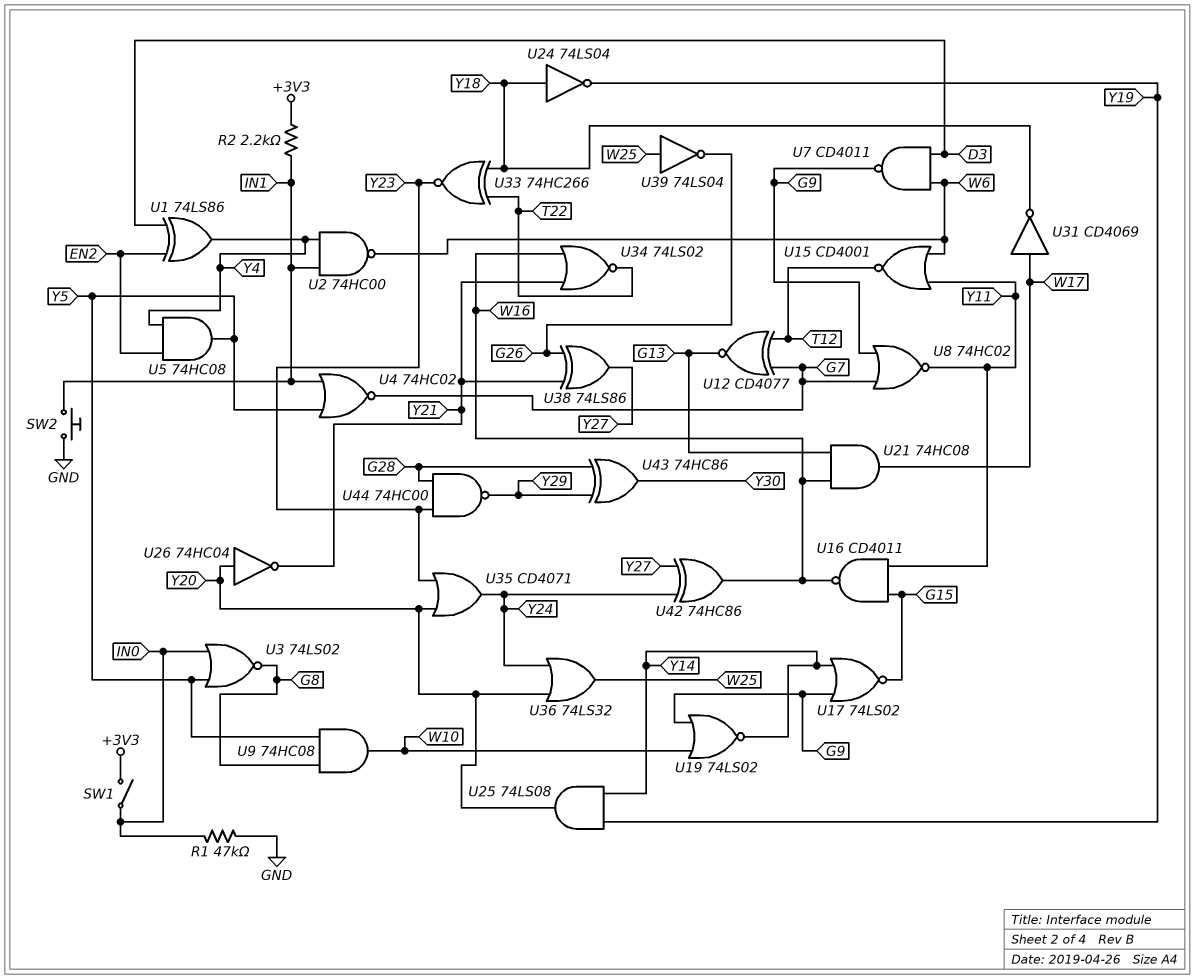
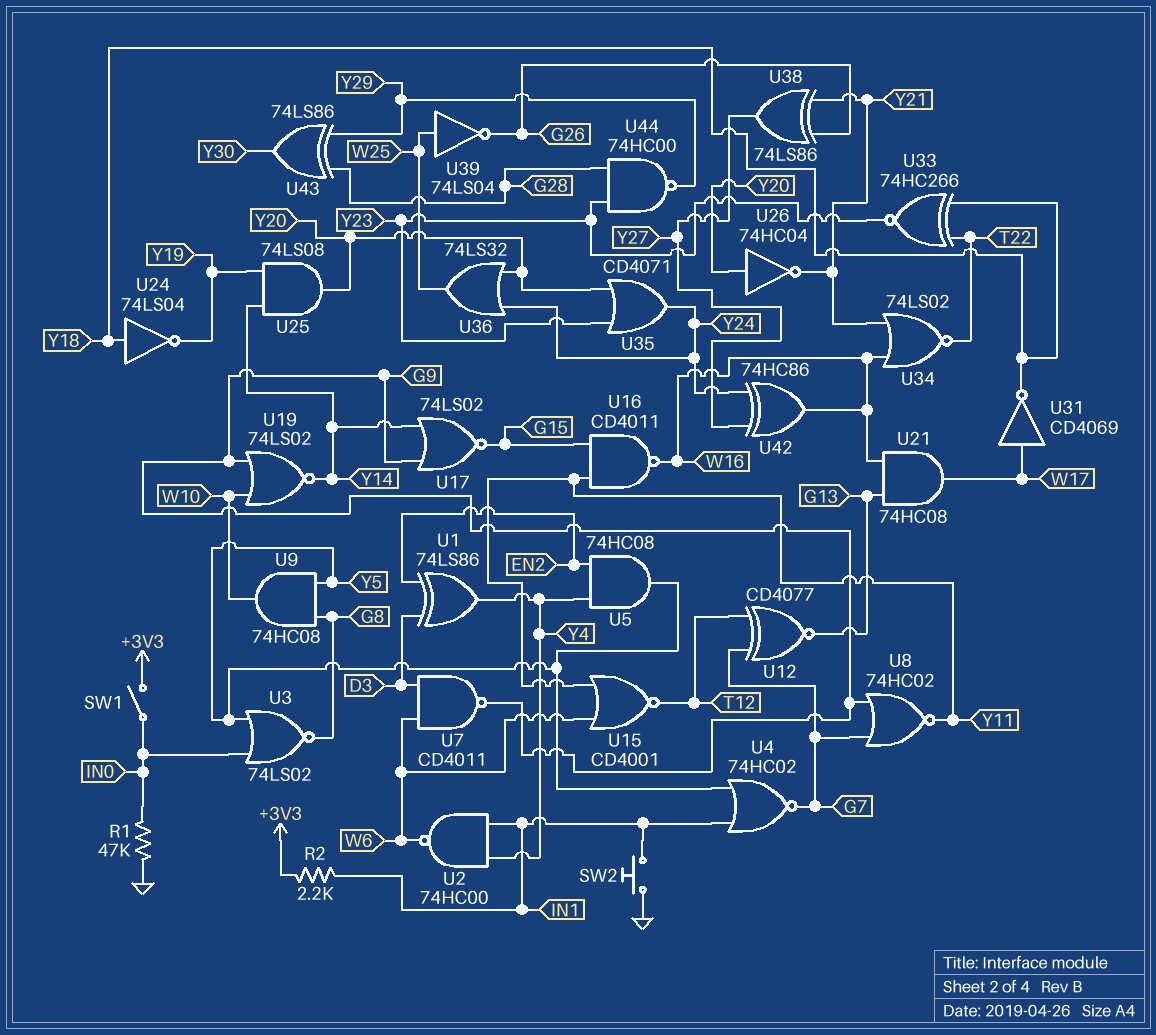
U43: XOR 74HC86 (in G28, in Y29, out Y30) -> XOR 74LS86 (in G28, in Y29, out Y30)

